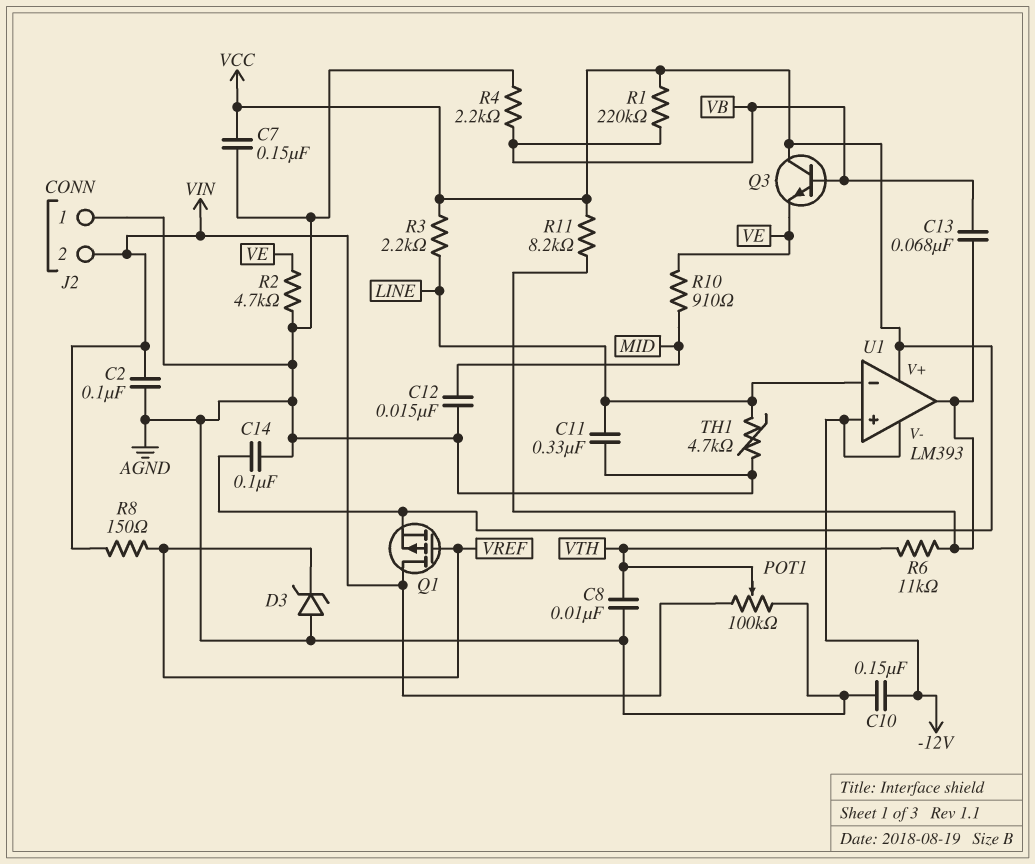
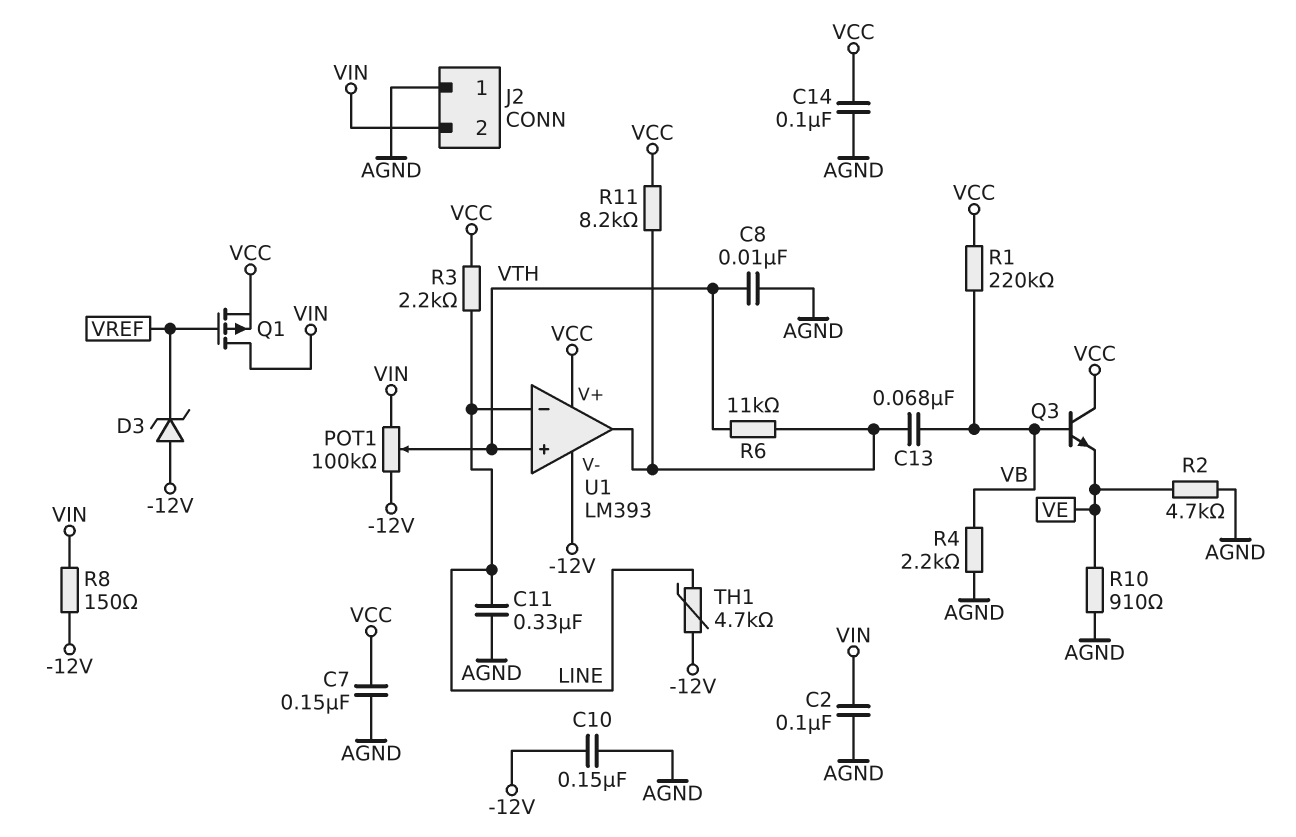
C12: 15nF (AGND, MID) -> none
D3: zener (A AGND, K VREF) -> zener (A -12V, K VREF)
POT1: 100k (AGND, VIN, wiper VTH) -> 100k (-12V, VIN, wiper VTH)
R8: 150 (VIN, VREF) -> 150 (-12V, VIN)
R10: 910 (MID, VE) -> 910 (AGND, VE)
TH1: 4.7k (AGND, LINE) -> 4.7k (-12V, LINE)
U1 pin in+: -12V -> VTH

